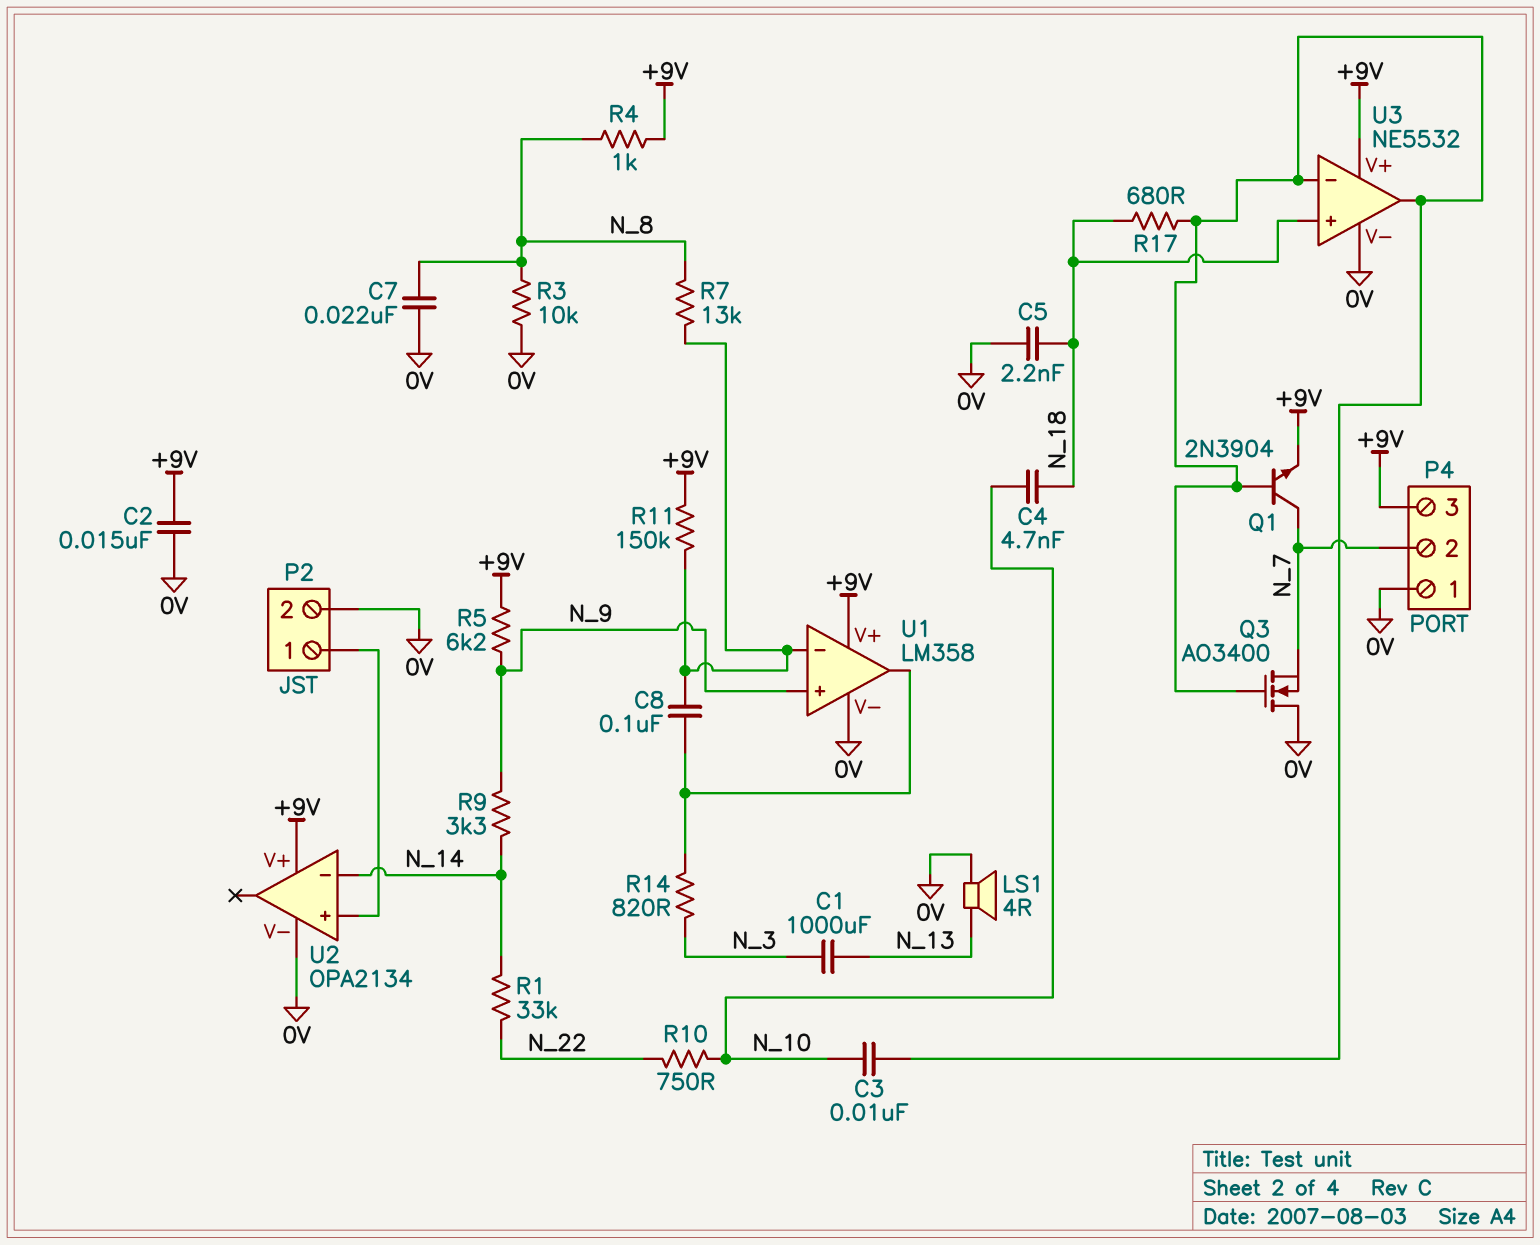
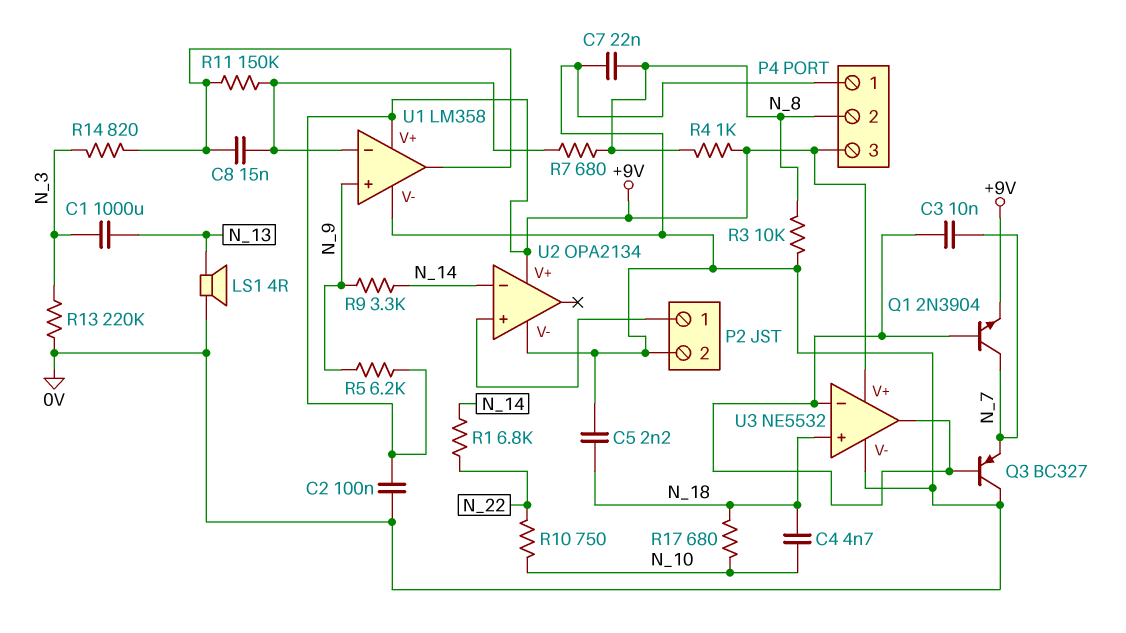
C2: 15nF (+9V, 0V) -> 100nF (+9V, 0V)
C3: 10nF (N_10, U3/in-) -> 10nF (N_7, U3/in-)
C8: 100nF (U1/in-, U1/out) -> 15nF (U1/in-, U1/out)
P4 pin 2: N_7 -> N_8
Q3: NMOS AO3400 (G U3/in-, D 0V, S N_7) -> PNP BC327 (B U3/in-, C 0V, E N_7)
R1: 33k (N_14, N_22) -> 6.8k (N_14, N_22)
R7: 13k (N_8, U1/in-) -> 680 (N_8, U1/in-)
R11: 150k (+9V, U1/in-) -> 150k (U1/in-, U1/out)
R13: none -> 220k (0V, N_3)
R17: 680 (N_18, U3/in-) -> 680 (N_10, N_18)

